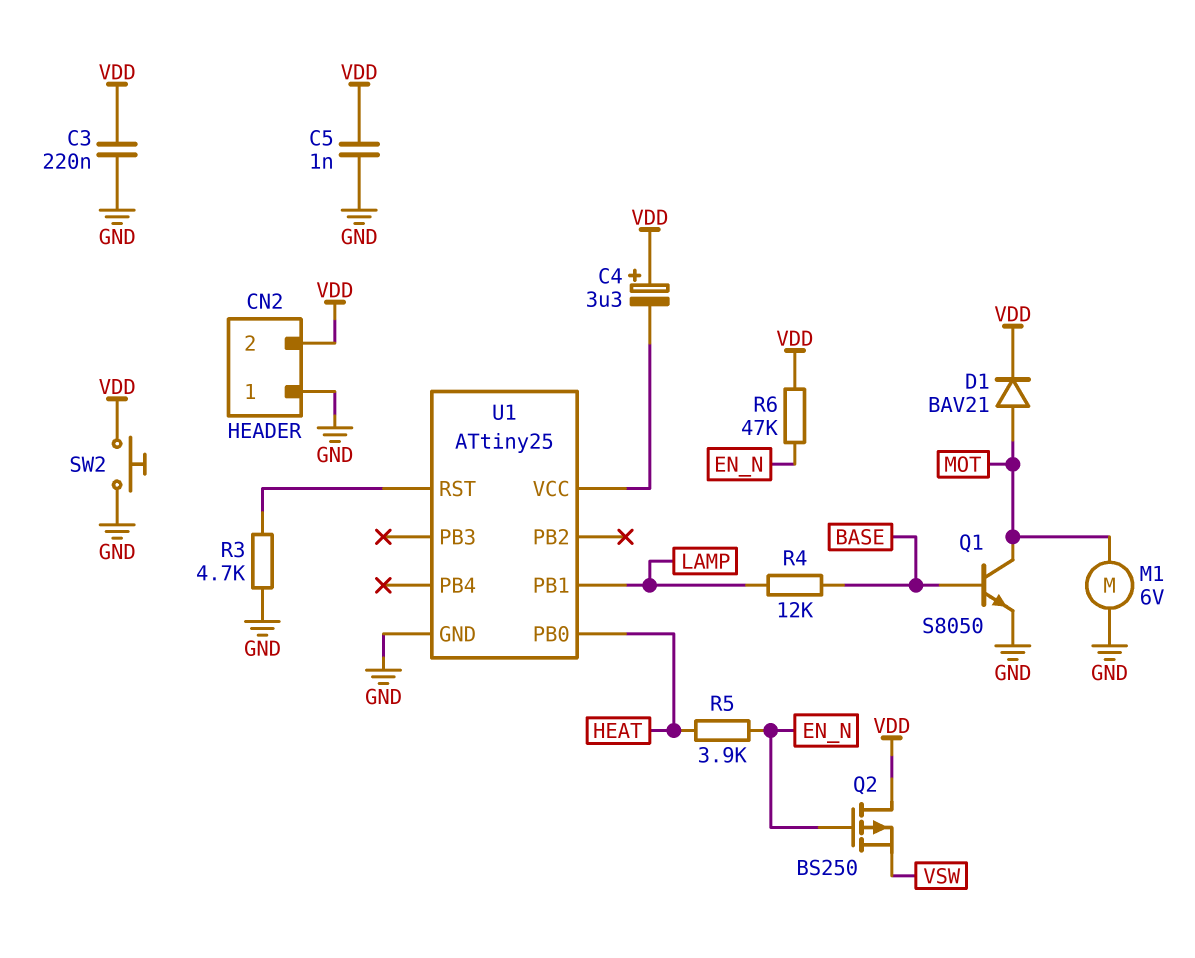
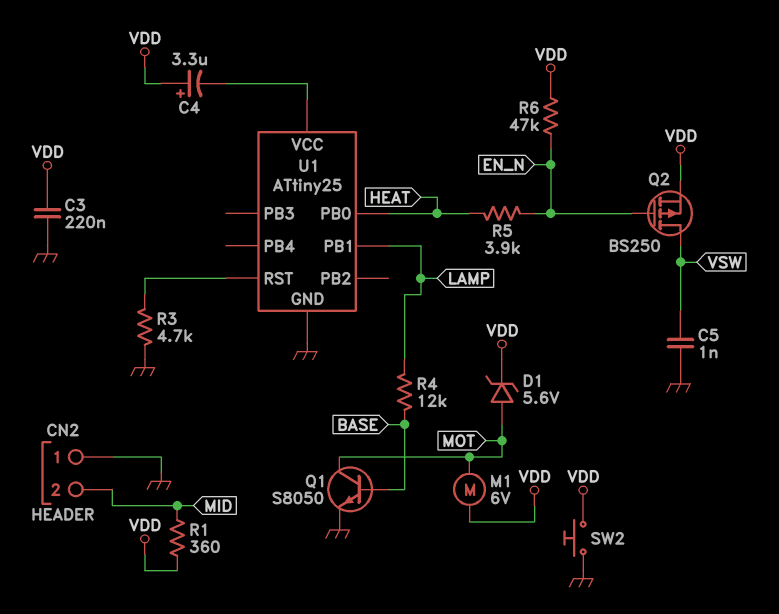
C5: 1nF (GND, VDD) -> 1nF (GND, VSW)
CN2 pin 2: VDD -> MID
D1: diode BAV21 (A MOT, K VDD) -> zener 5.6V (A MOT, K VDD)
M1: motor 6V (GND, MOT) -> motor 6V (MOT, VDD)
Q2: PMOS BS250 (G EN_N, D VDD, S VSW) -> PMOS BS250 (G EN_N, D VSW, S VDD)
R1: none -> 360 (MID, VDD)

